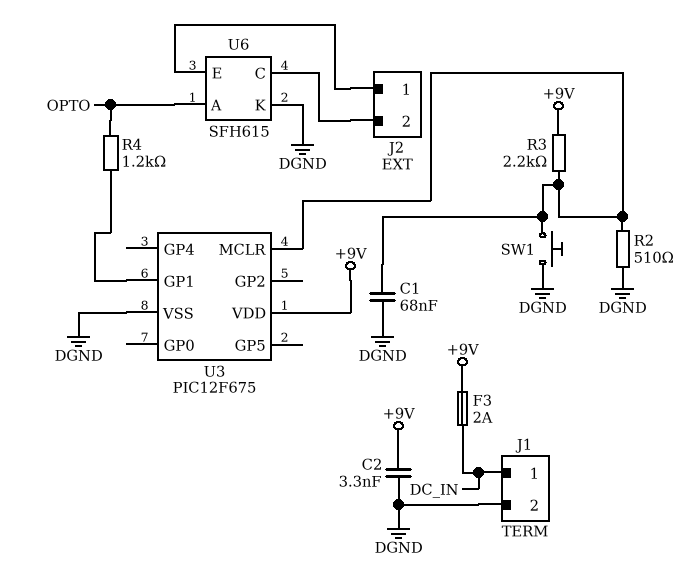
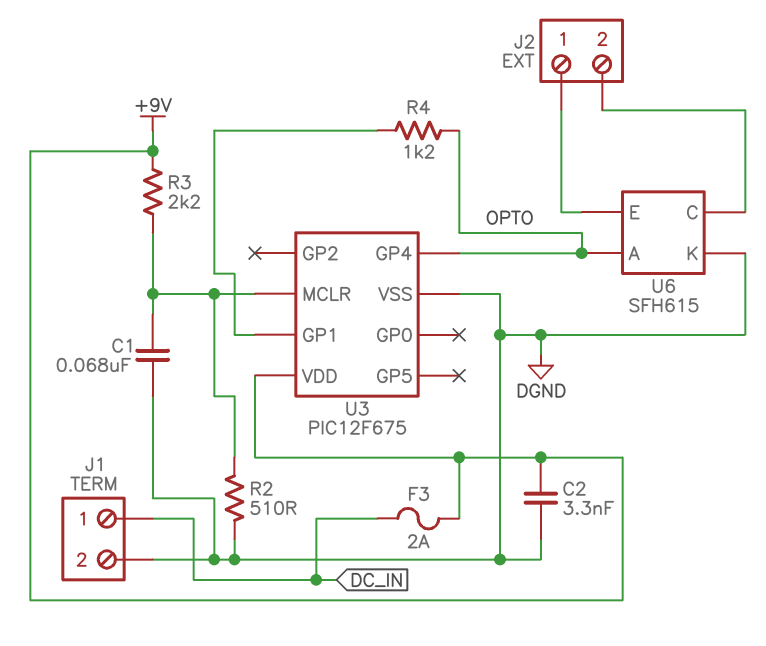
SW1: button (DGND, U3/MCLR) -> none
U3 pin GP4: none -> OPTO

